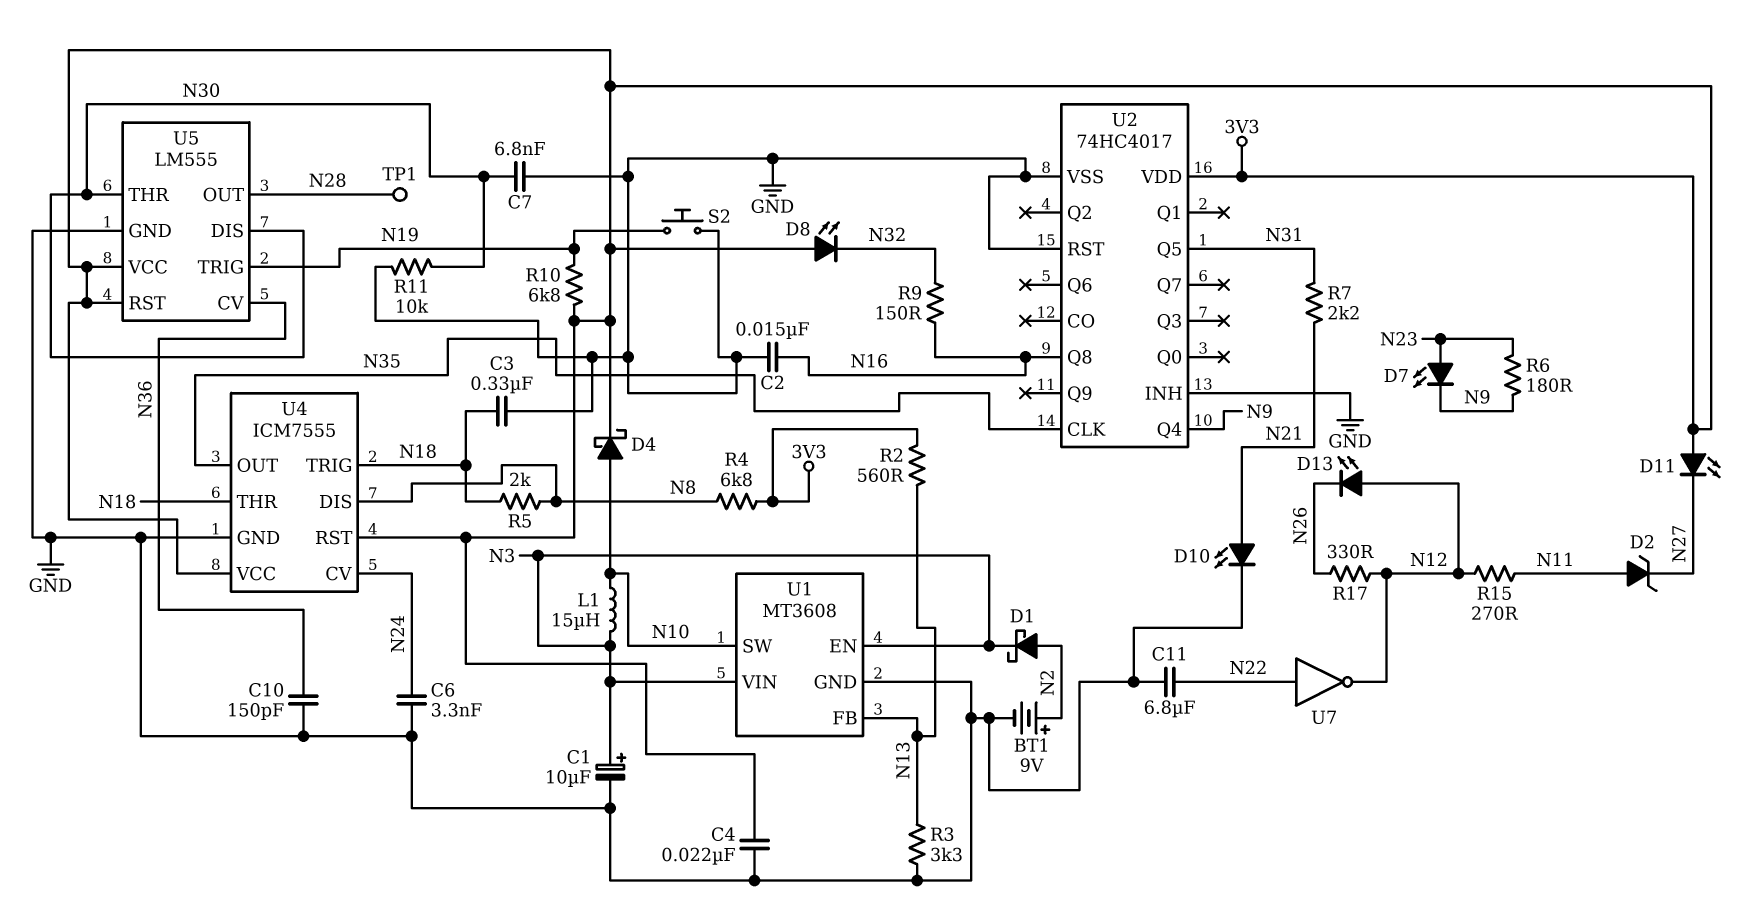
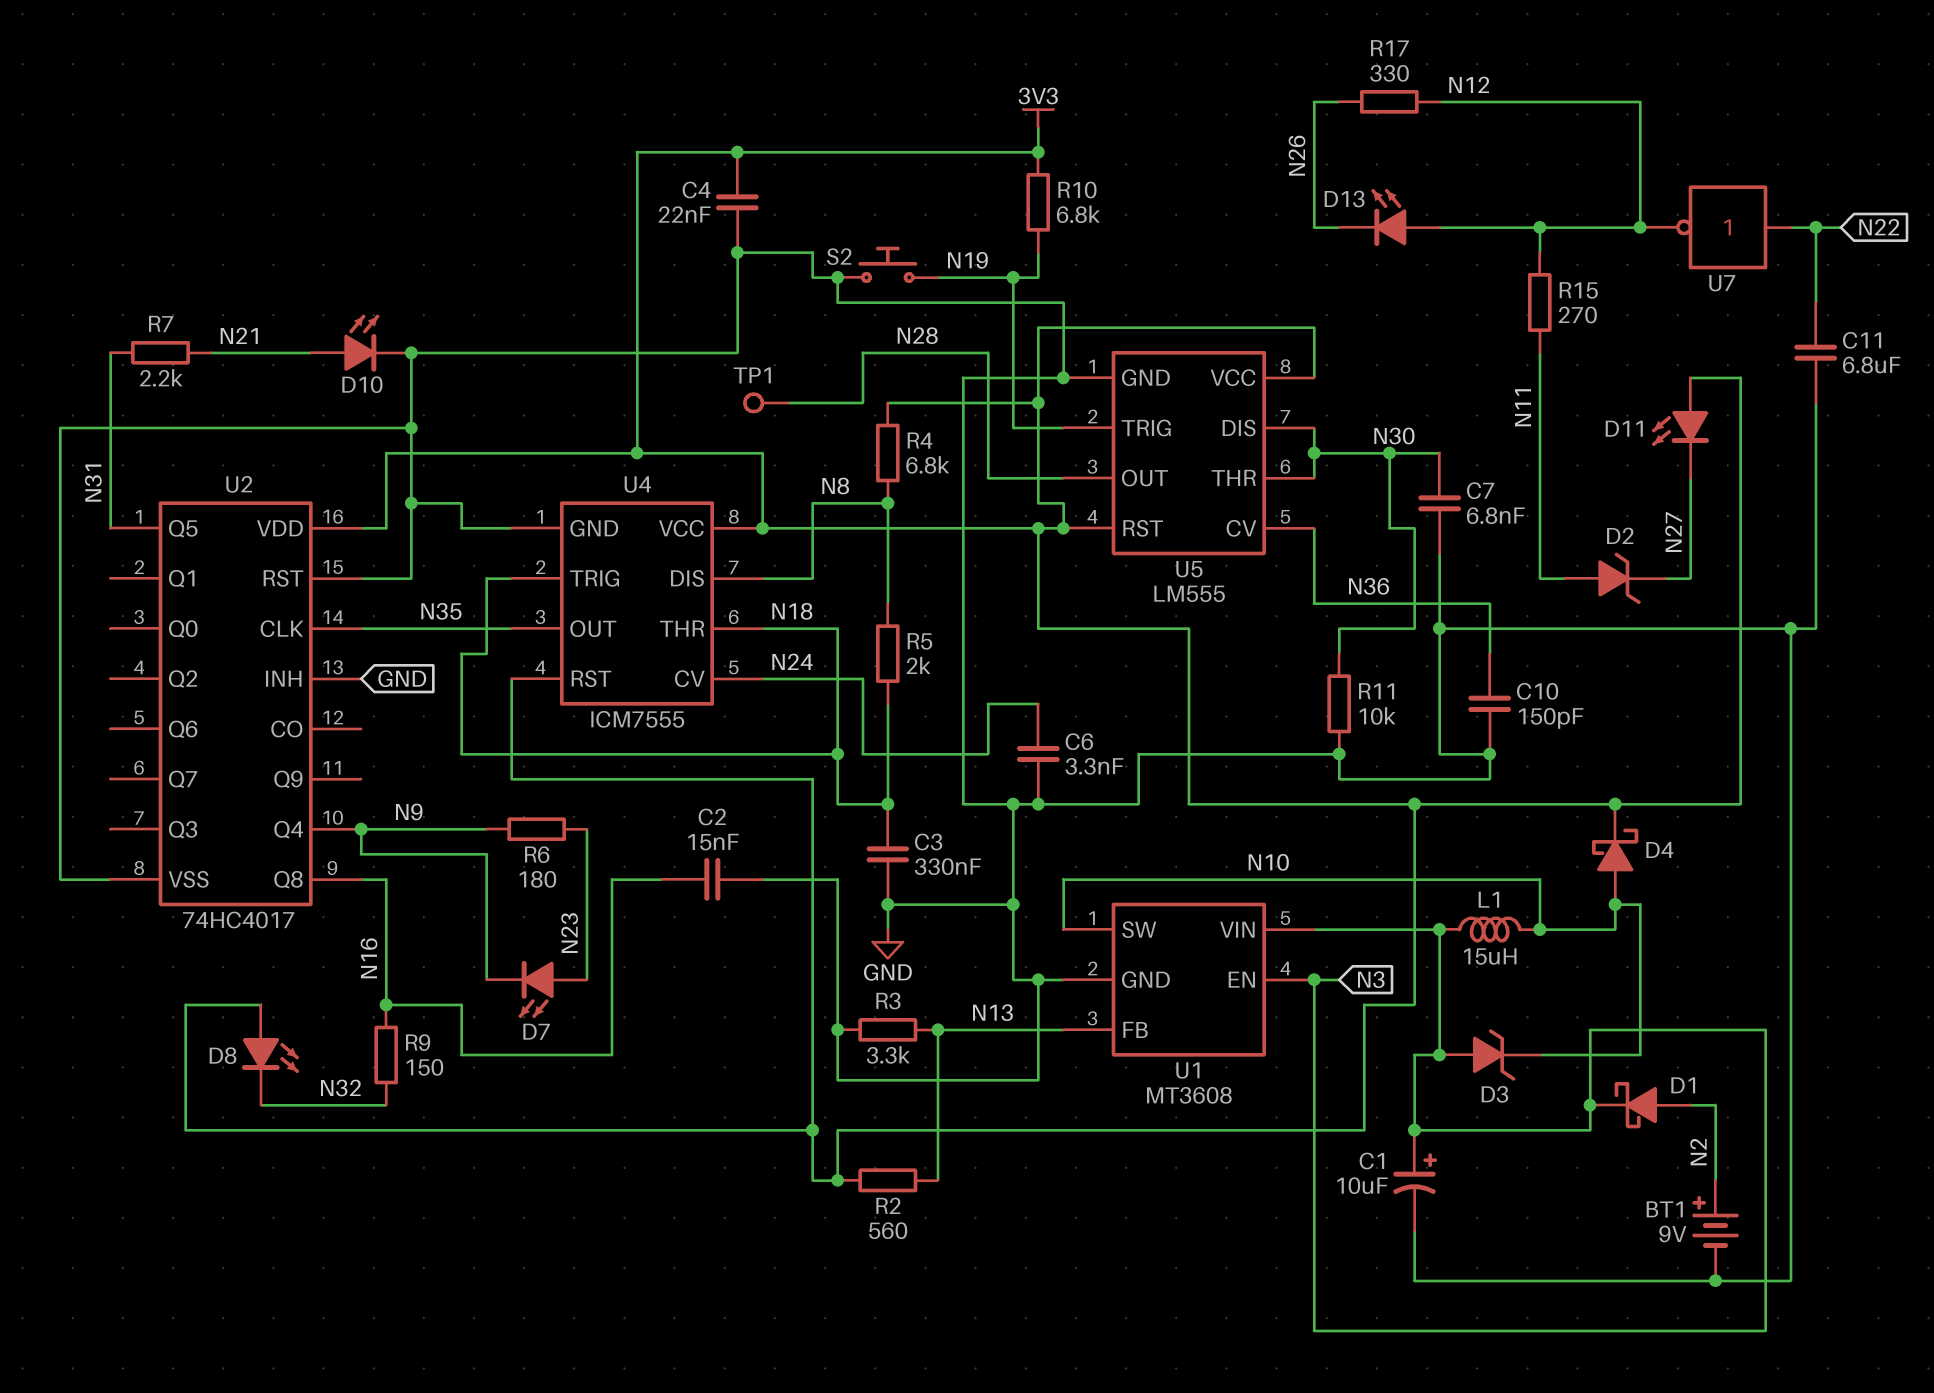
D3: none -> zener (A N3, K N10)

